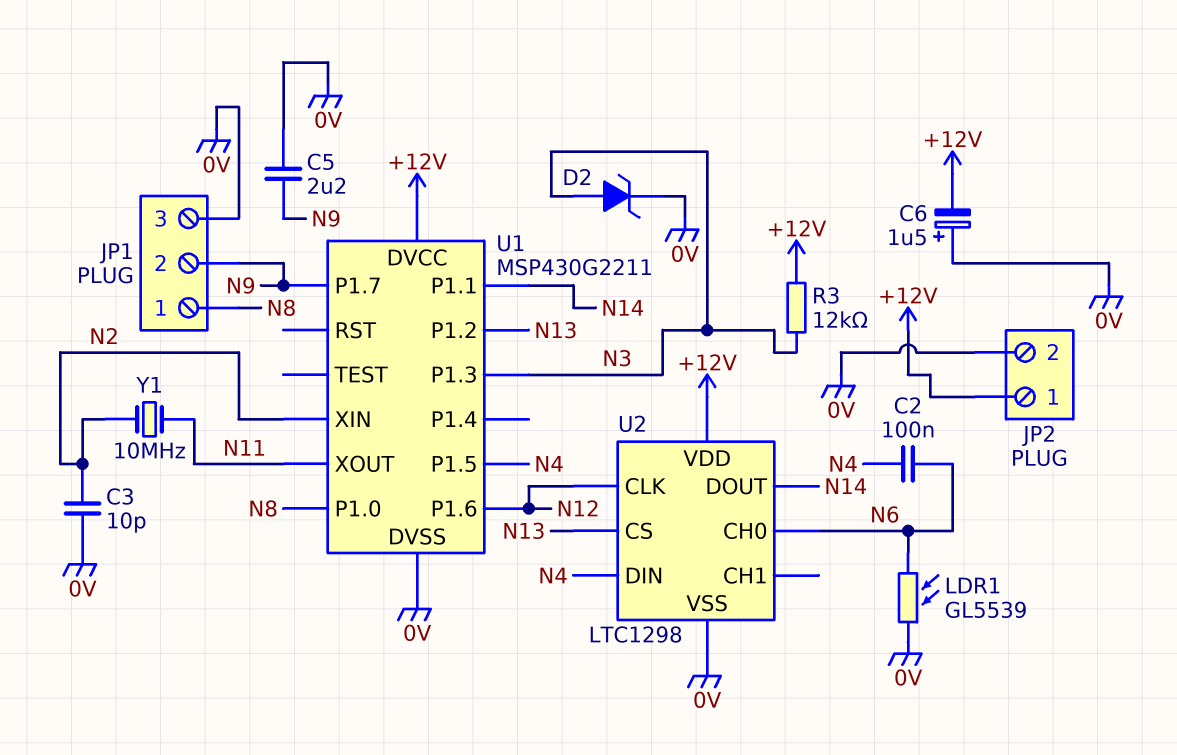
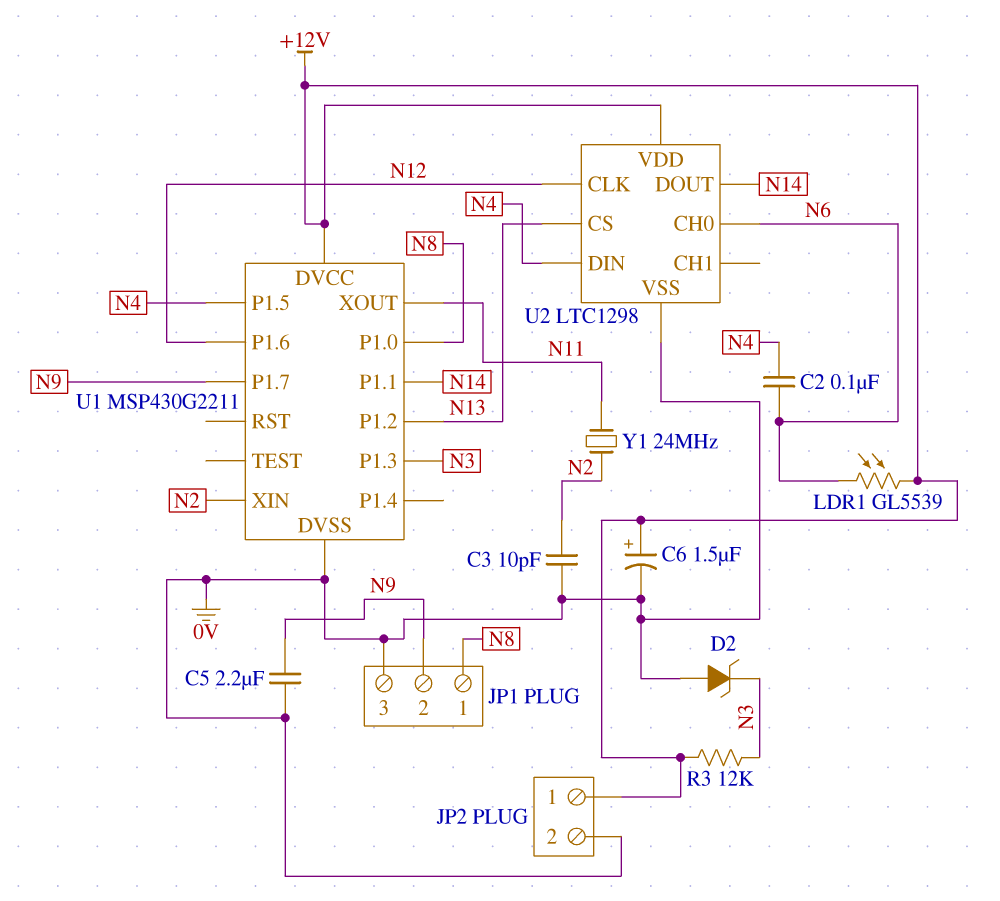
C6: 1.5uF (plus 0V, minus +12V) -> 1.5uF (plus +12V, minus 0V)
D2: zener (A N3, K 0V) -> zener (A 0V, K N3)
LDR1: GL5539 (0V, N6) -> GL5539 (+12V, N6)
Y1: 10MHz (N2, N11) -> 24MHz (N2, N11)

